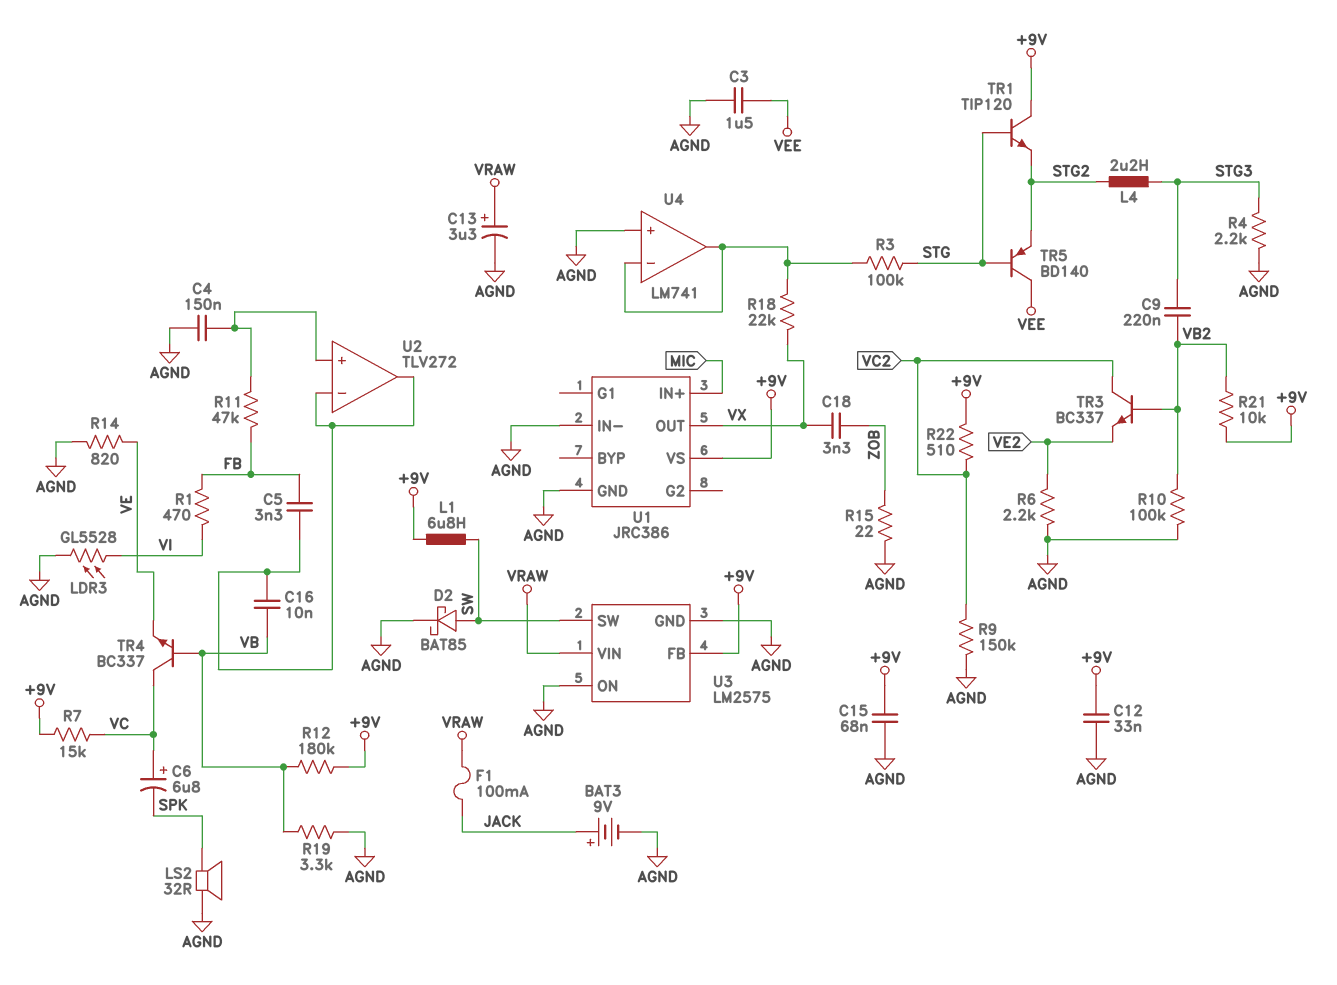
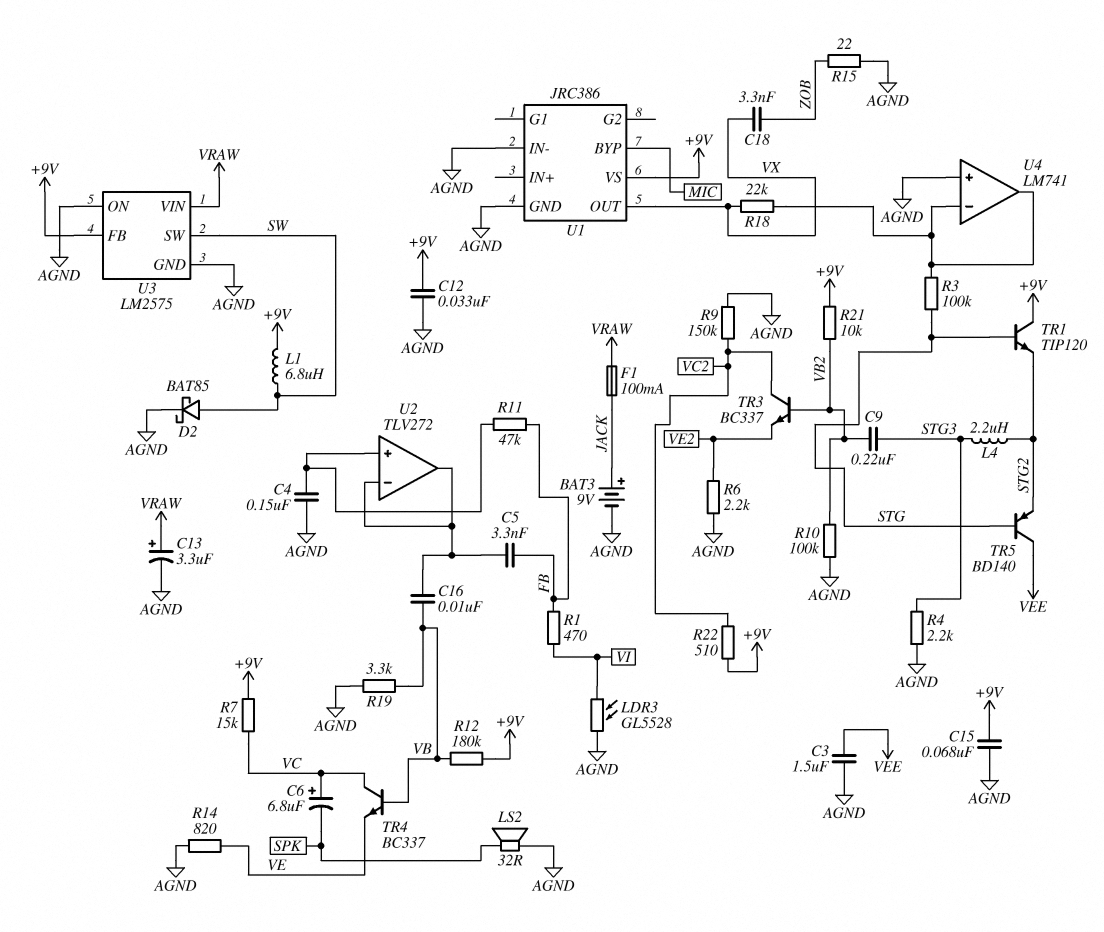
U1 pin BYP: none -> MIC
U1 pin IN+: MIC -> none

